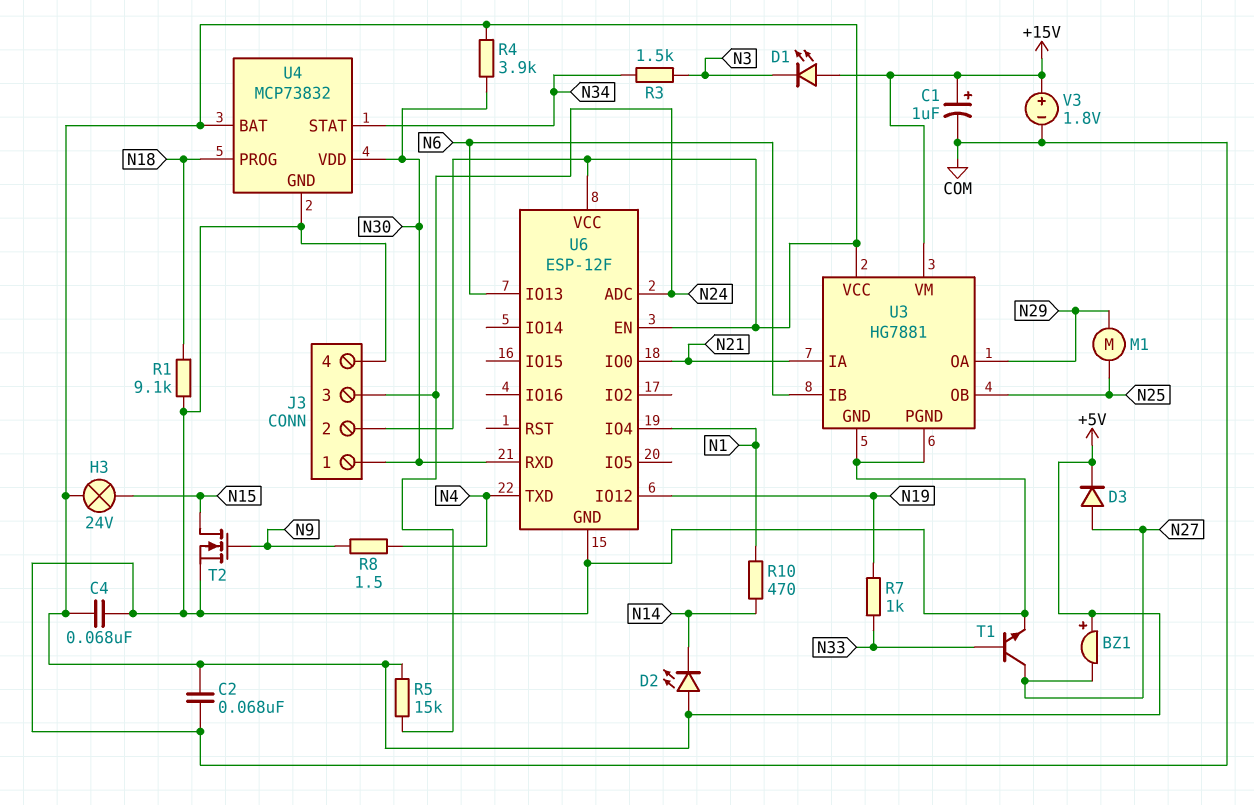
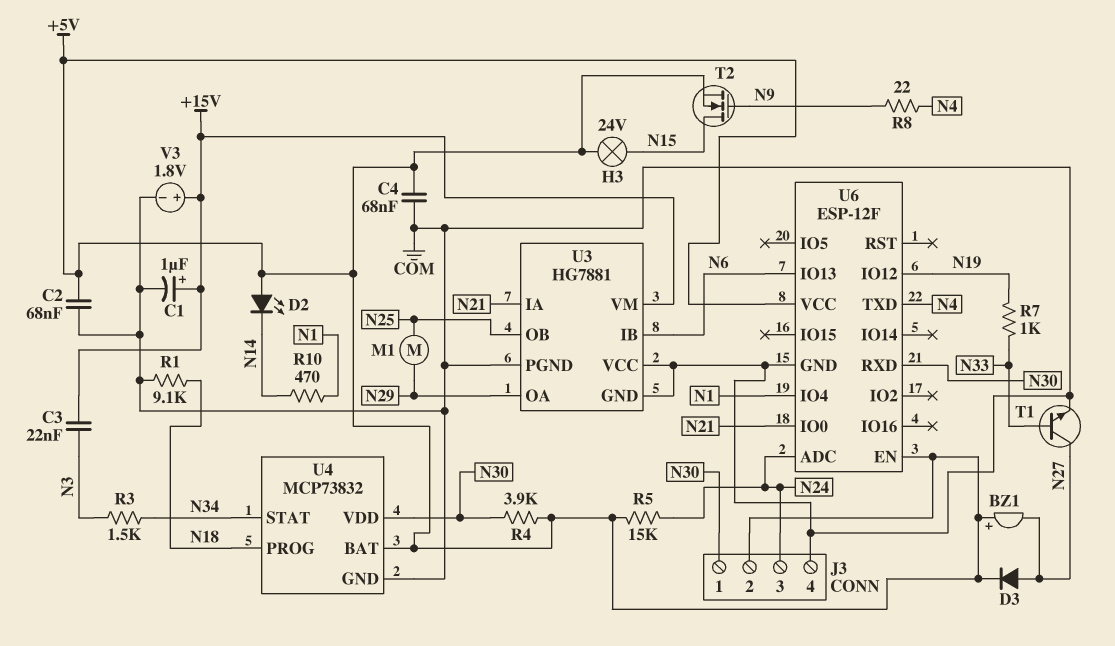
C3: none -> 22nF (+15V, N3)
D1: LED (A +15V, K N3) -> none
R8: 1.5 (N4, N9) -> 22 (N4, N9)
T2: NMOS (G N9, D N15, S COM) -> NMOS (G N9, D N15, S +5V)
U3 pin VCC: +5V -> COM

